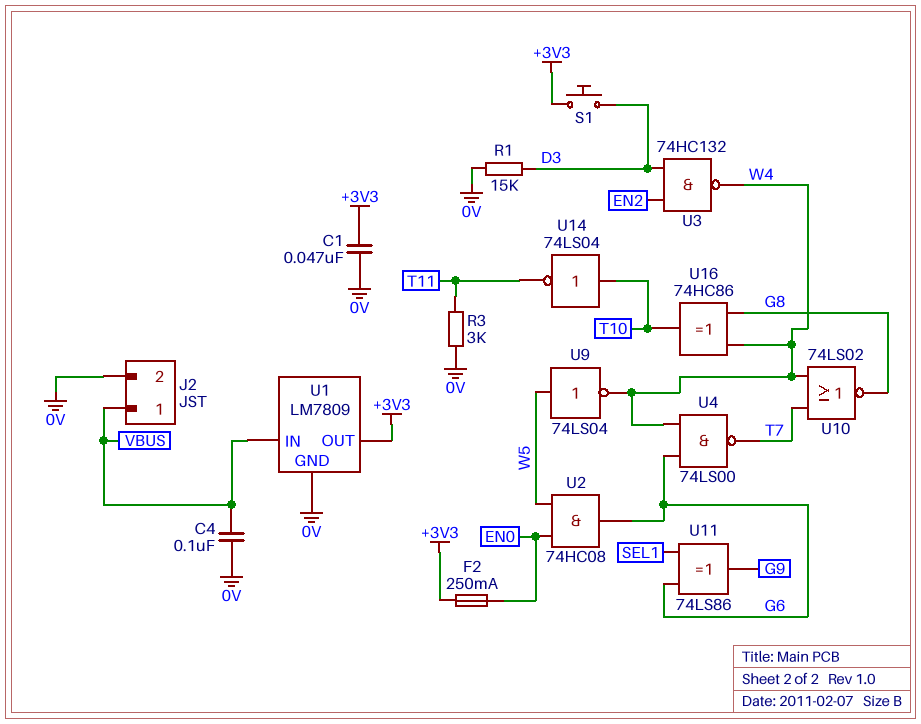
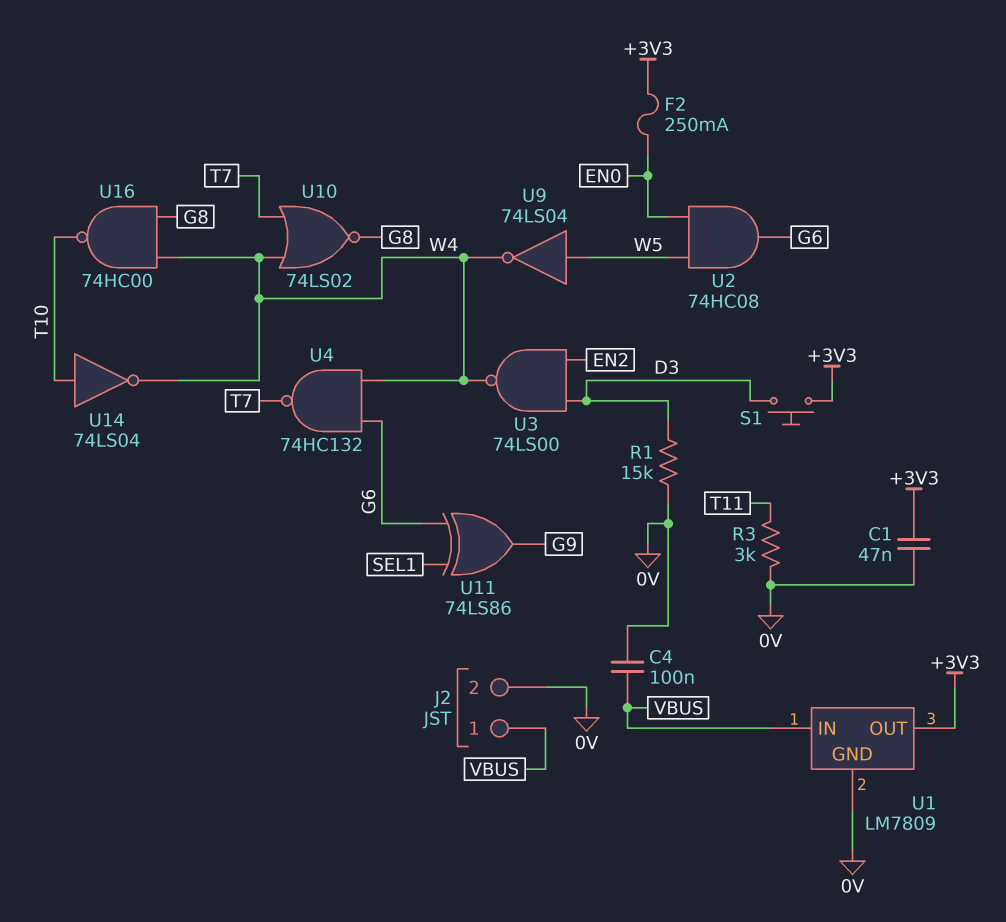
U3: NAND 74HC132 (in D3, in EN2, out W4) -> NAND 74LS00 (in D3, in EN2, out W4)
U4: NAND 74LS00 (in G6, in W4, out T7) -> NAND 74HC132 (in G6, in W4, out T7)
U14: NOT 74LS04 (in T10, out T11) -> NOT 74LS04 (in T10, out W4)
U16: XOR 74HC86 (in G8, in W4, out T10) -> NAND 74HC00 (in G8, in W4, out T10)

